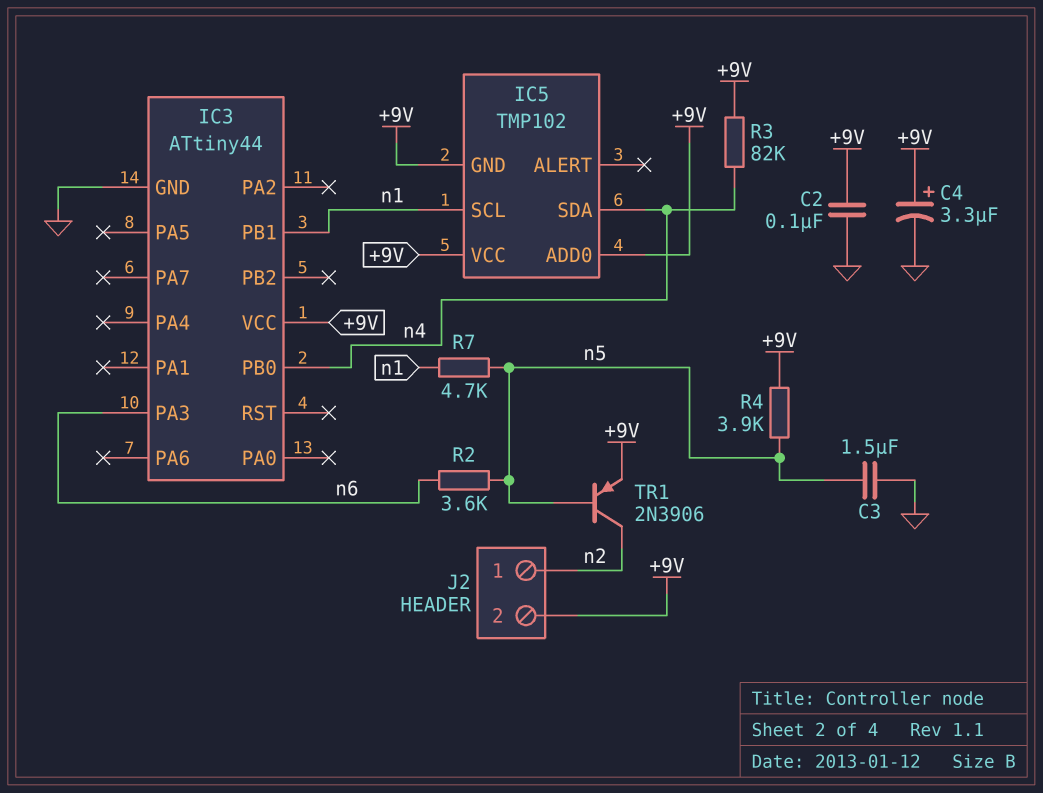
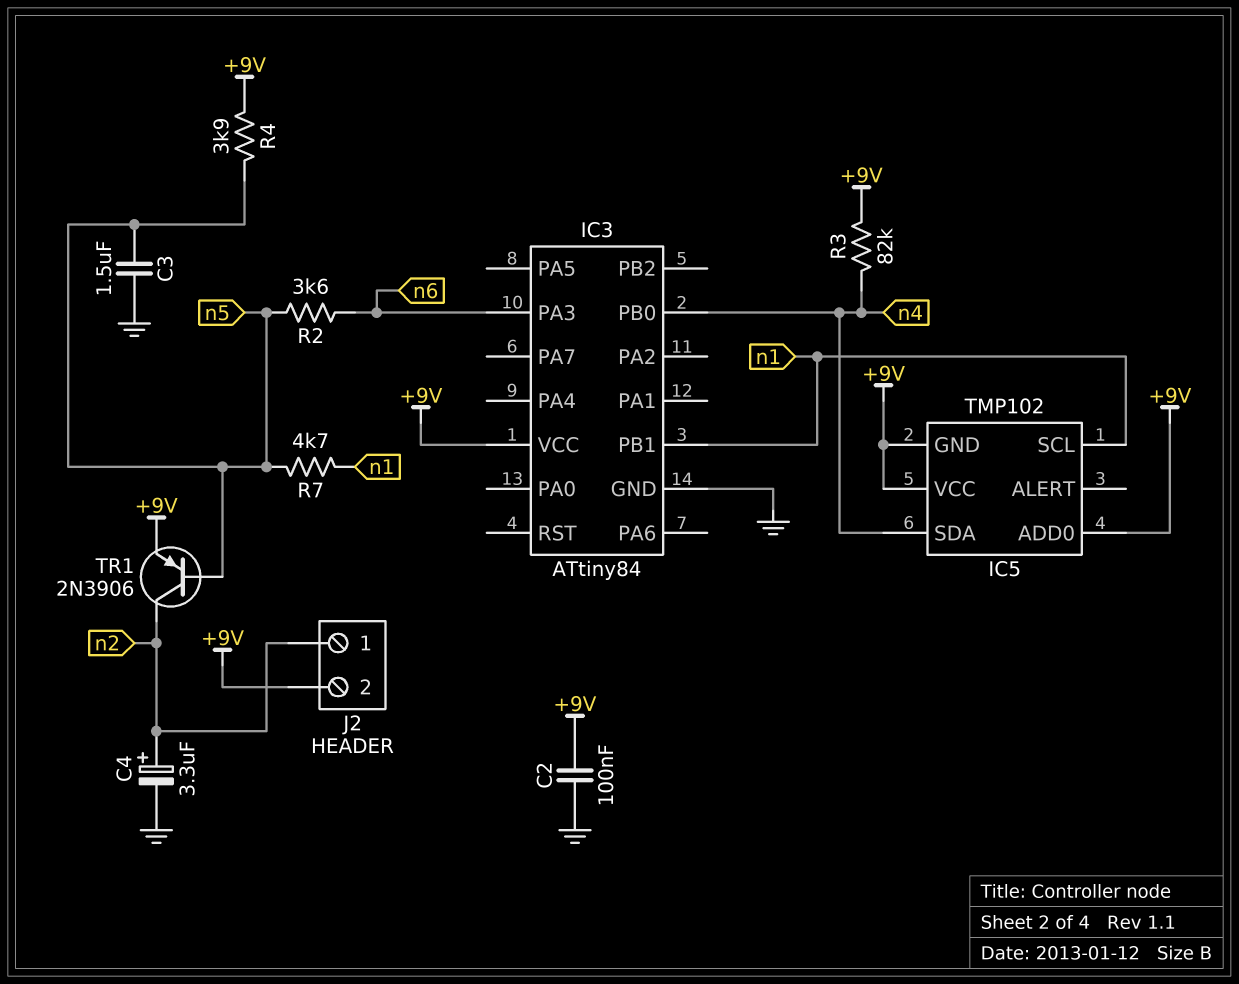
C4: 3.3uF (plus +9V, minus GND) -> 3.3uF (plus n2, minus GND)
IC3: ATtiny44 -> ATtiny84

